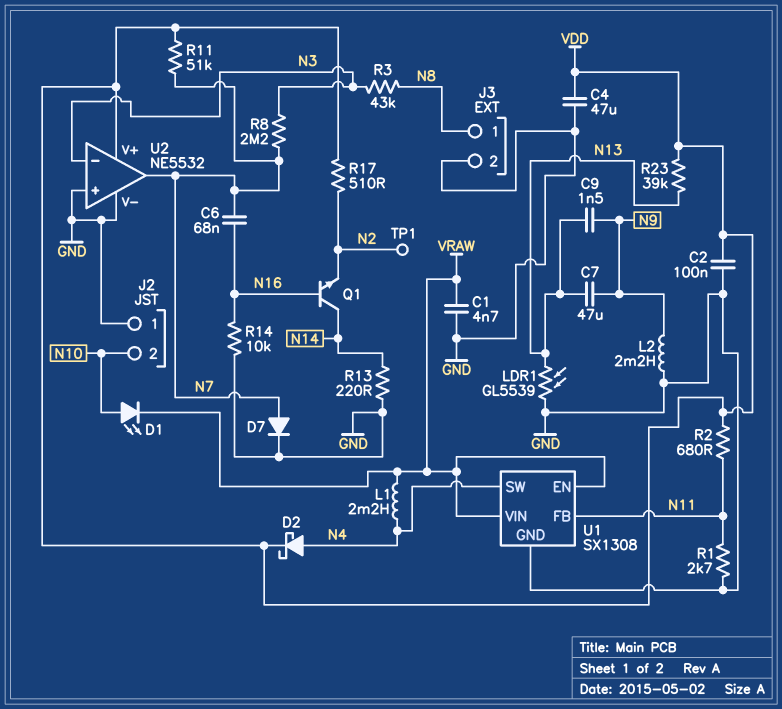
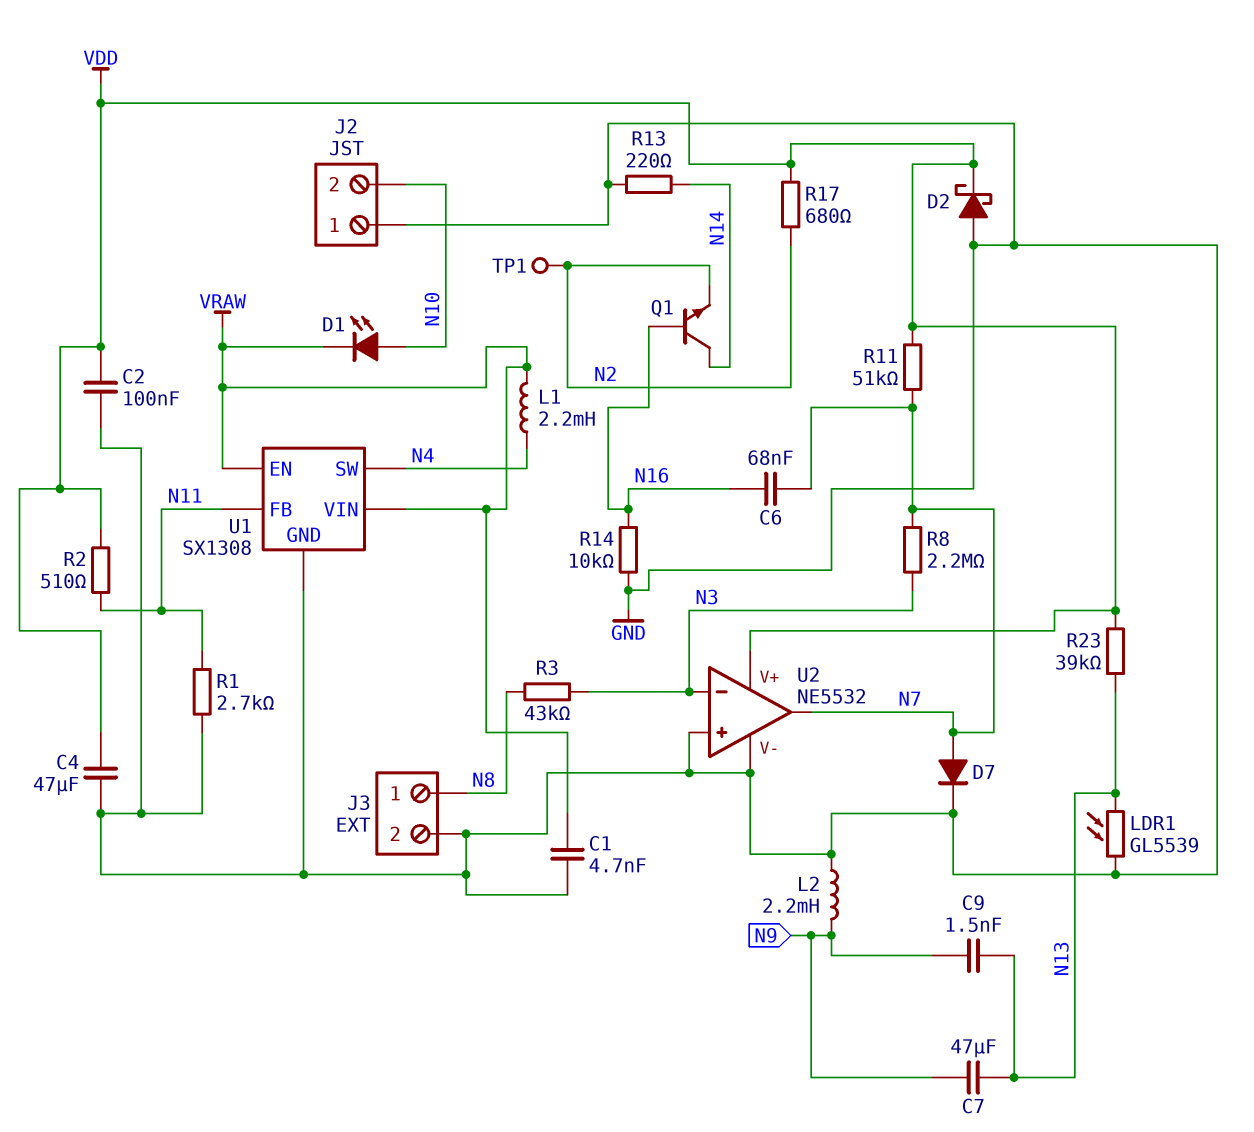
D2: schottky (A N4, K VDD) -> schottky (A GND, K VDD)
R2: 680 (N11, VDD) -> 510 (N11, VDD)
R17: 510 (N2, VDD) -> 680 (N2, VDD)

